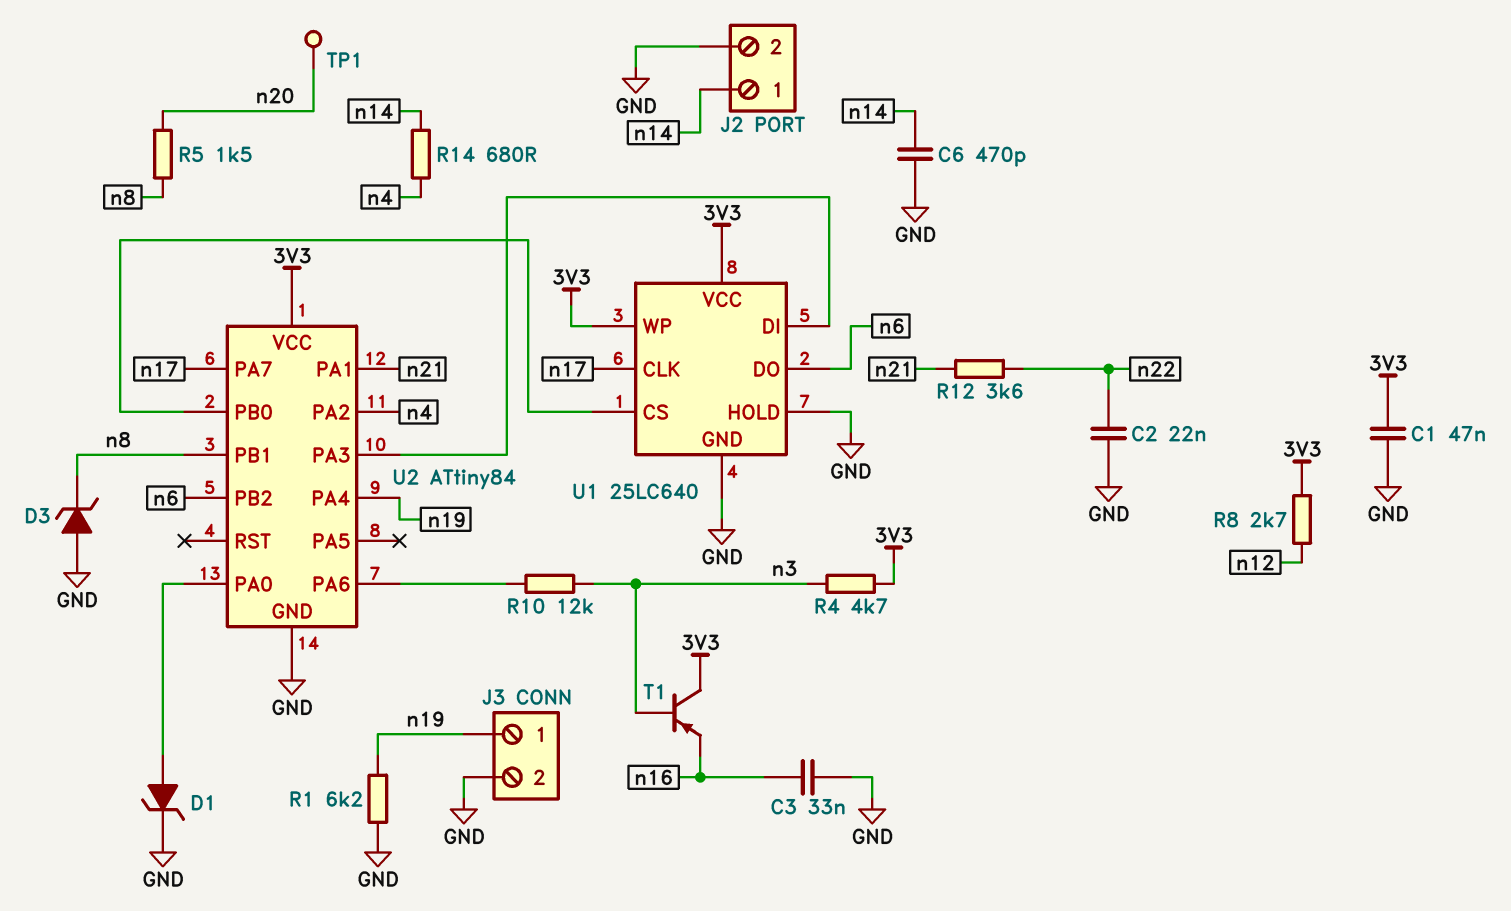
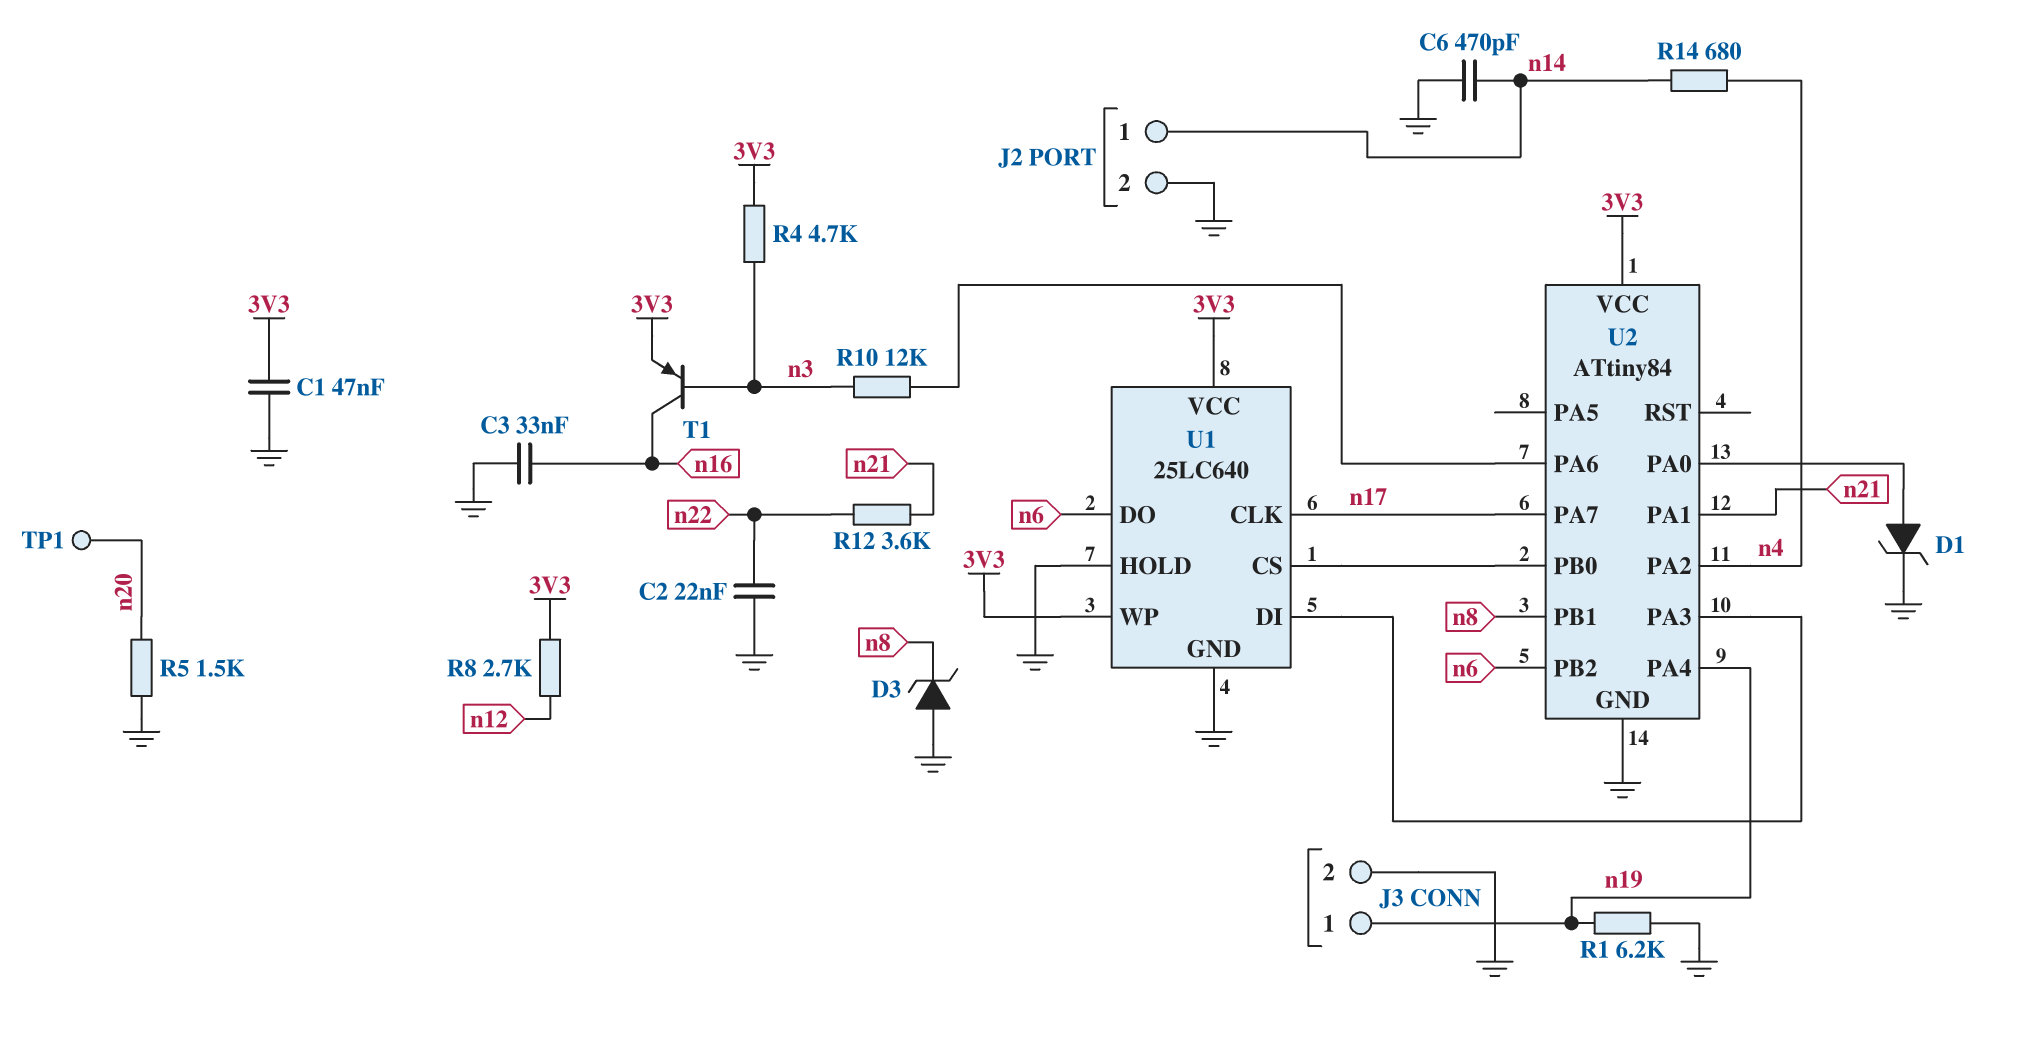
R5: 1.5k (n8, n20) -> 1.5k (GND, n20)
T1: PNP (B n3, C 3V3, E n16) -> PNP (B n3, C n16, E 3V3)

